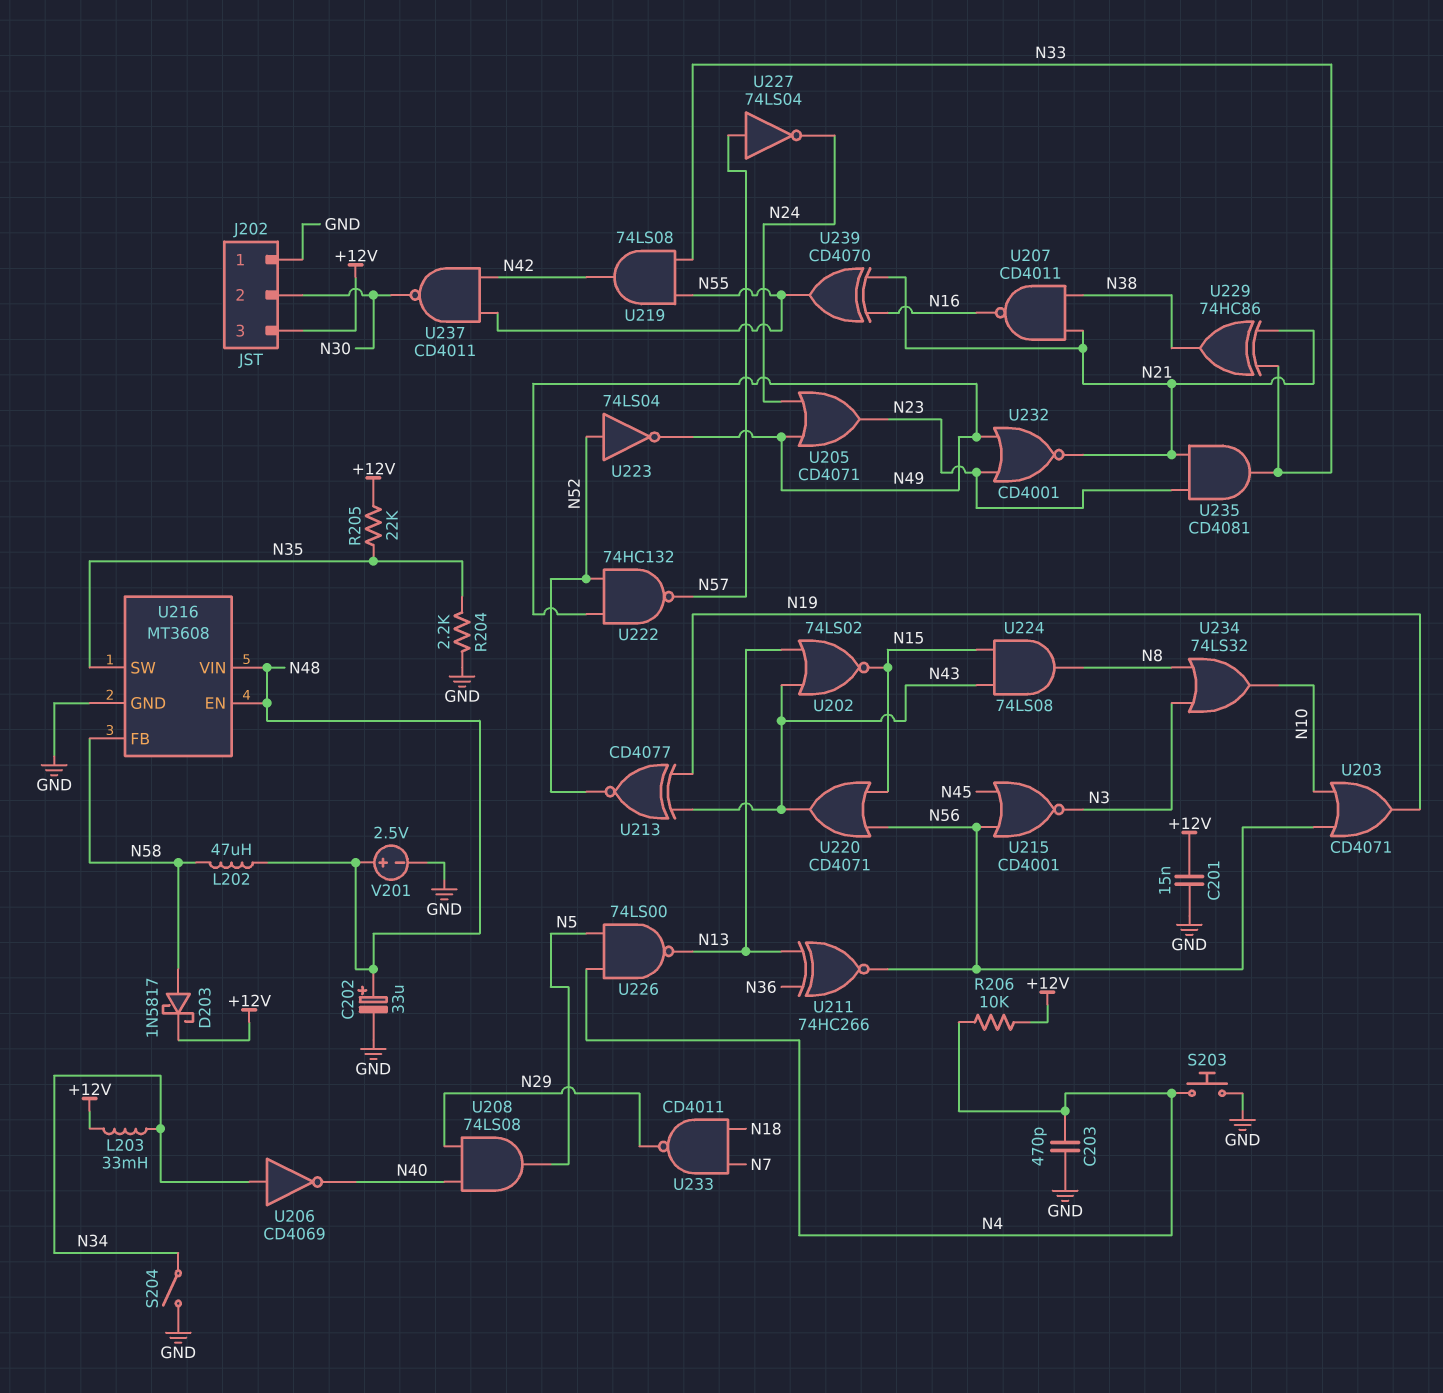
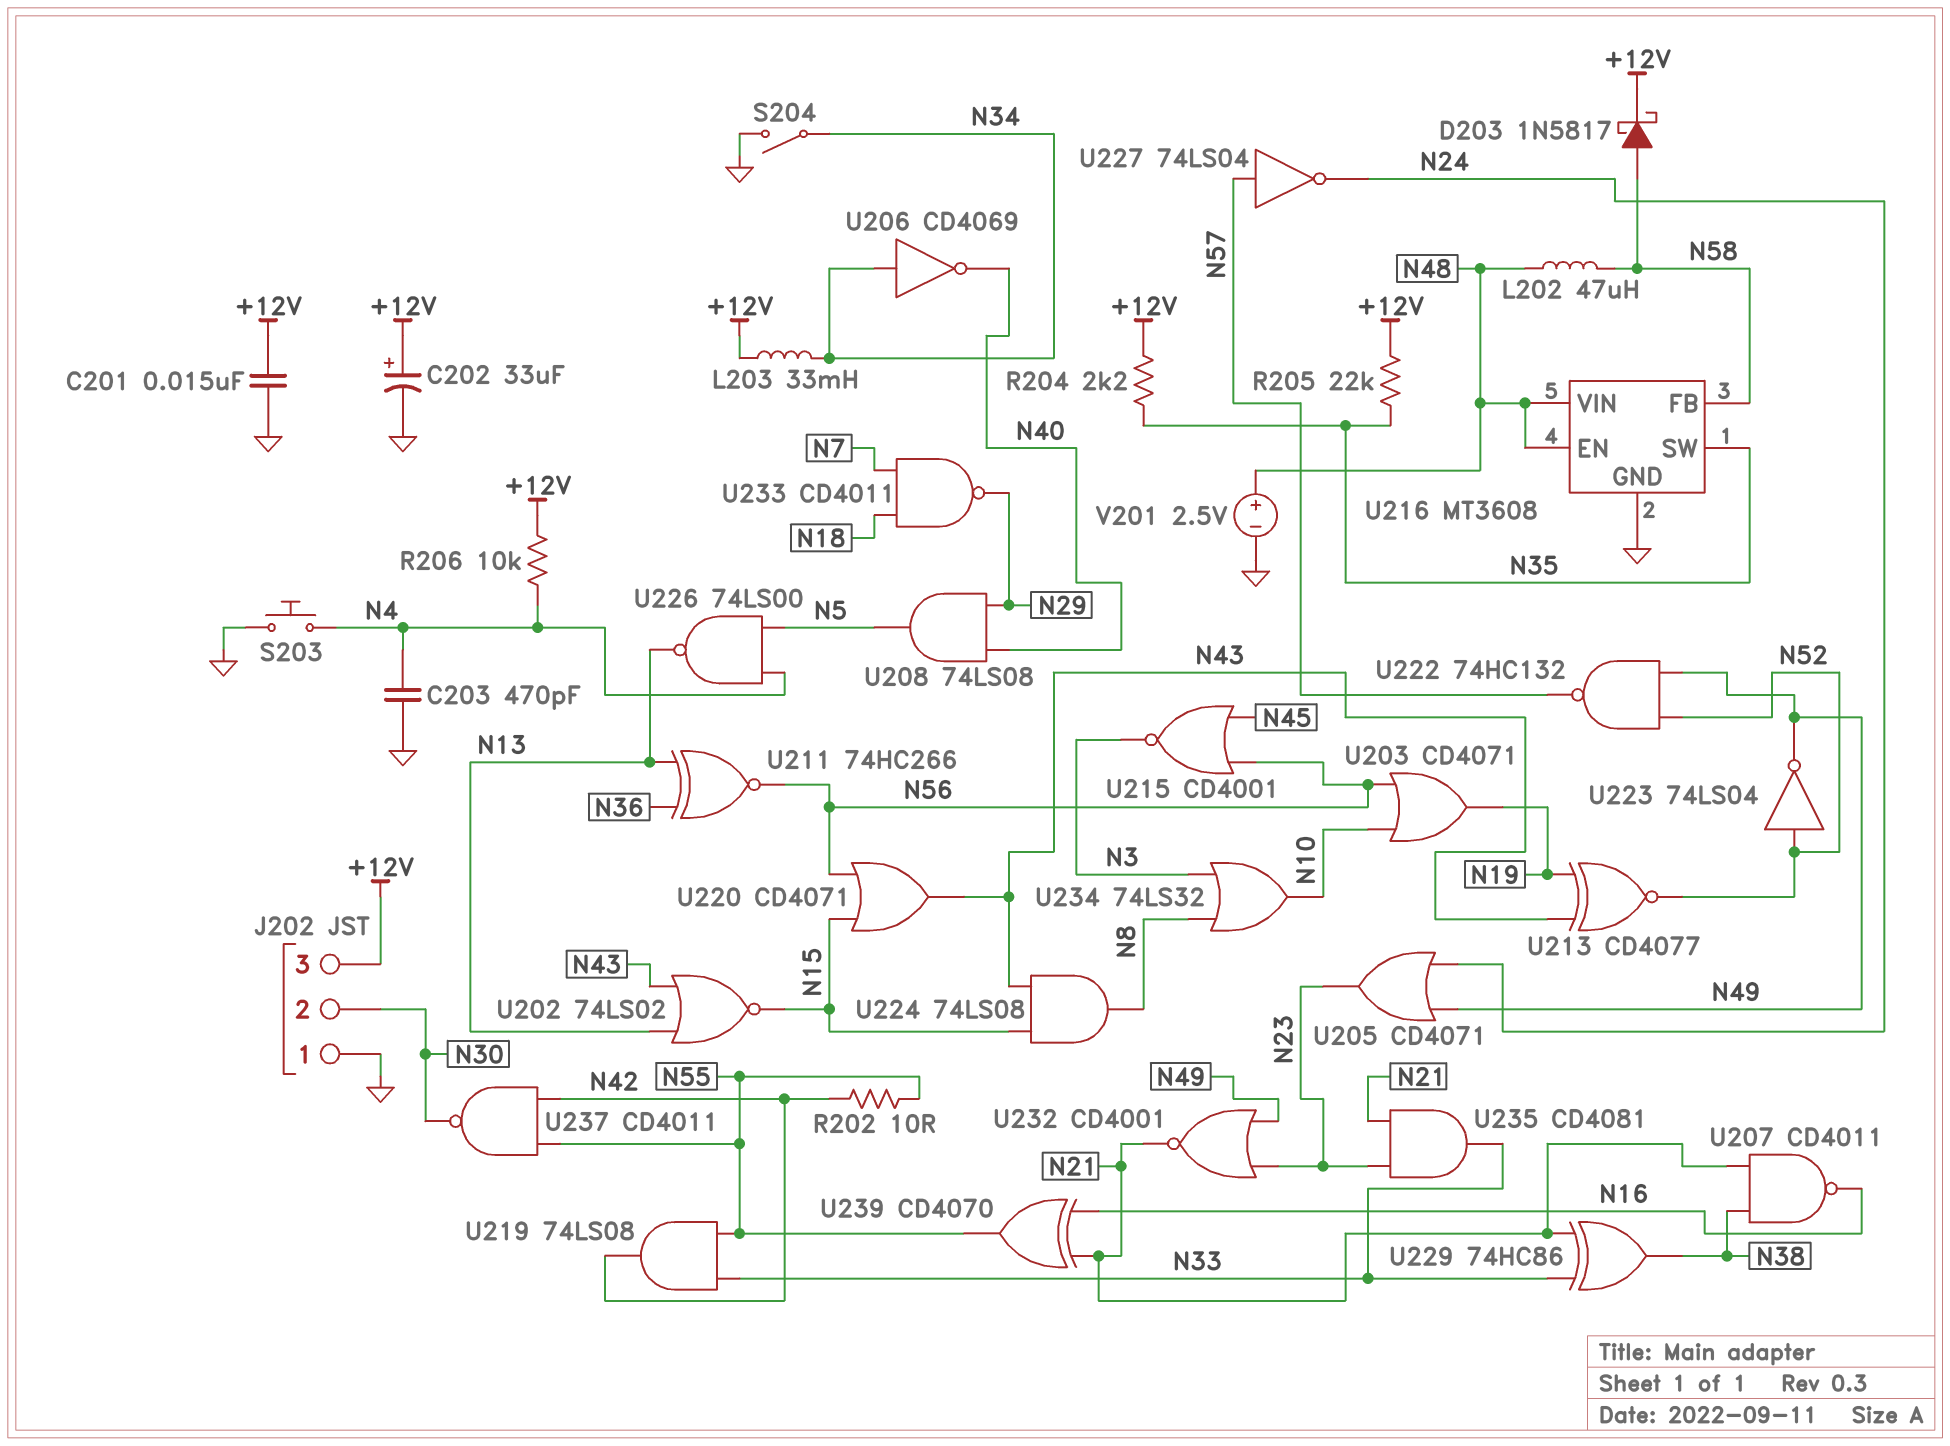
C202: 33uF (plus N48, minus GND) -> 33uF (plus +12V, minus GND)
R202: none -> 10 (N42, N55)
R204: 2.2k (GND, N35) -> 2.2k (+12V, N35)

